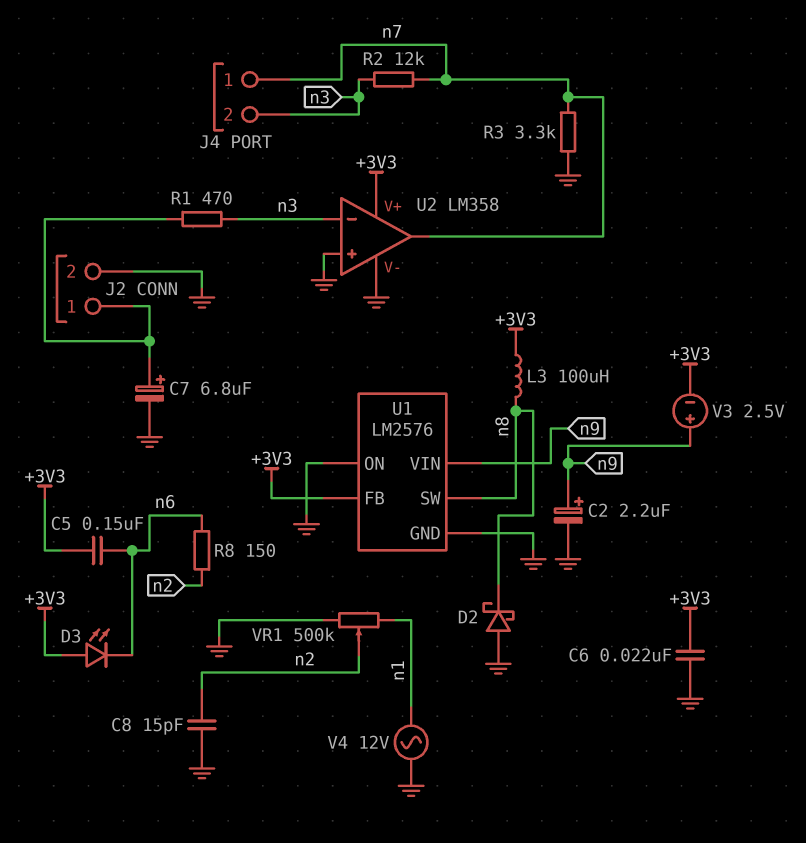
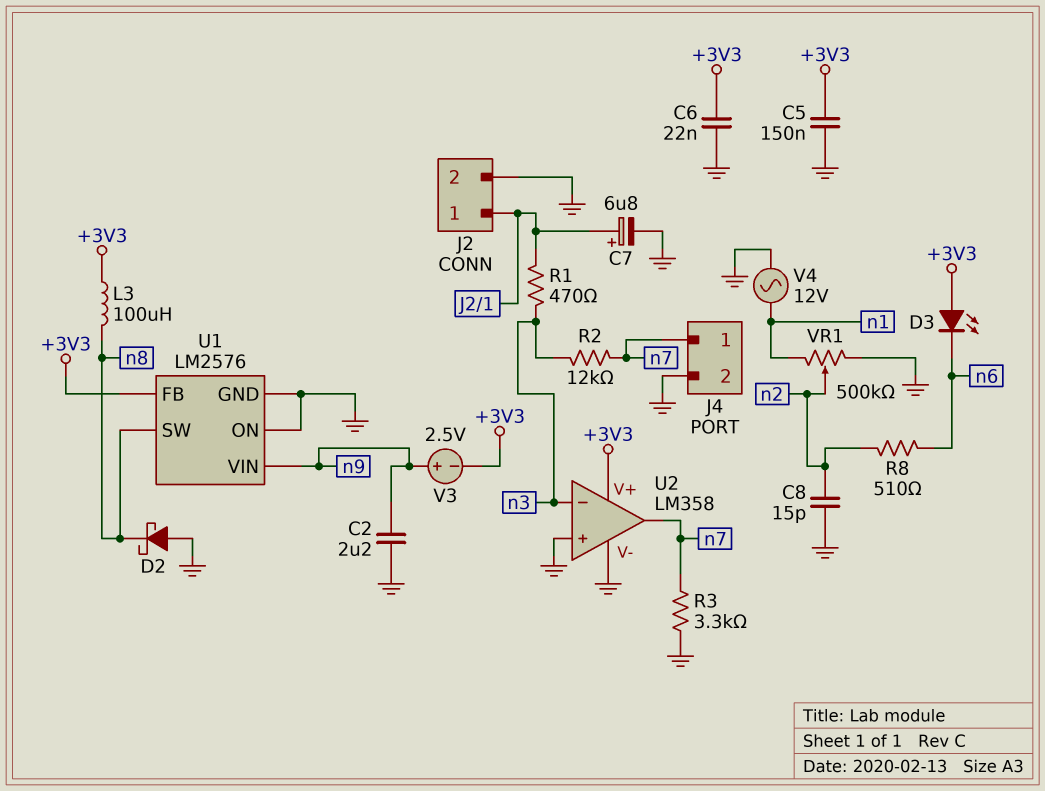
C2: 2.2uF (plus n9, minus GND) -> 2.2uF (GND, n9)
C5: 150nF (+3V3, n6) -> 150nF (+3V3, GND)
J4 pin 2: n3 -> GND
R8: 150 (n2, n6) -> 510 (n2, n6)

